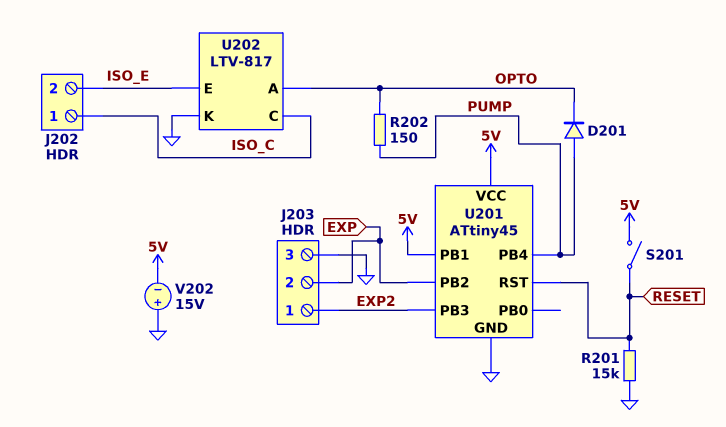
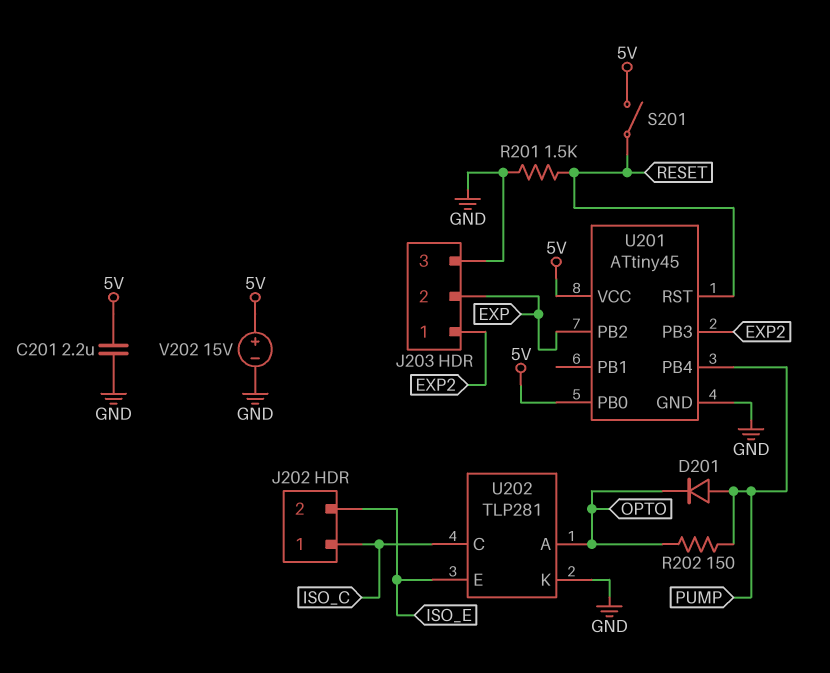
C201: none -> 2.2uF (5V, GND)
R201: 15k (GND, RESET) -> 1.5k (GND, RESET)
U201 pin PB0: none -> 5V
U201 pin PB1: 5V -> none
U202: LTV-817 -> TLP281
V202: 15V (plus GND, minus 5V) -> 15V (plus 5V, minus GND)

